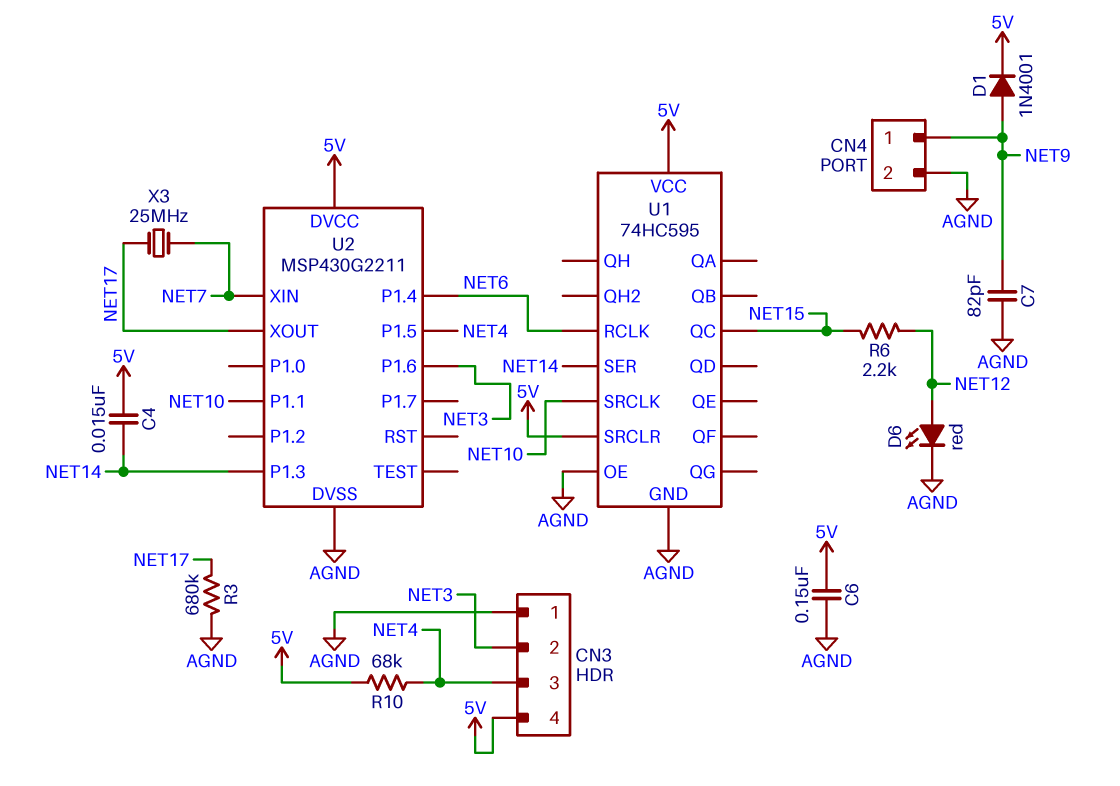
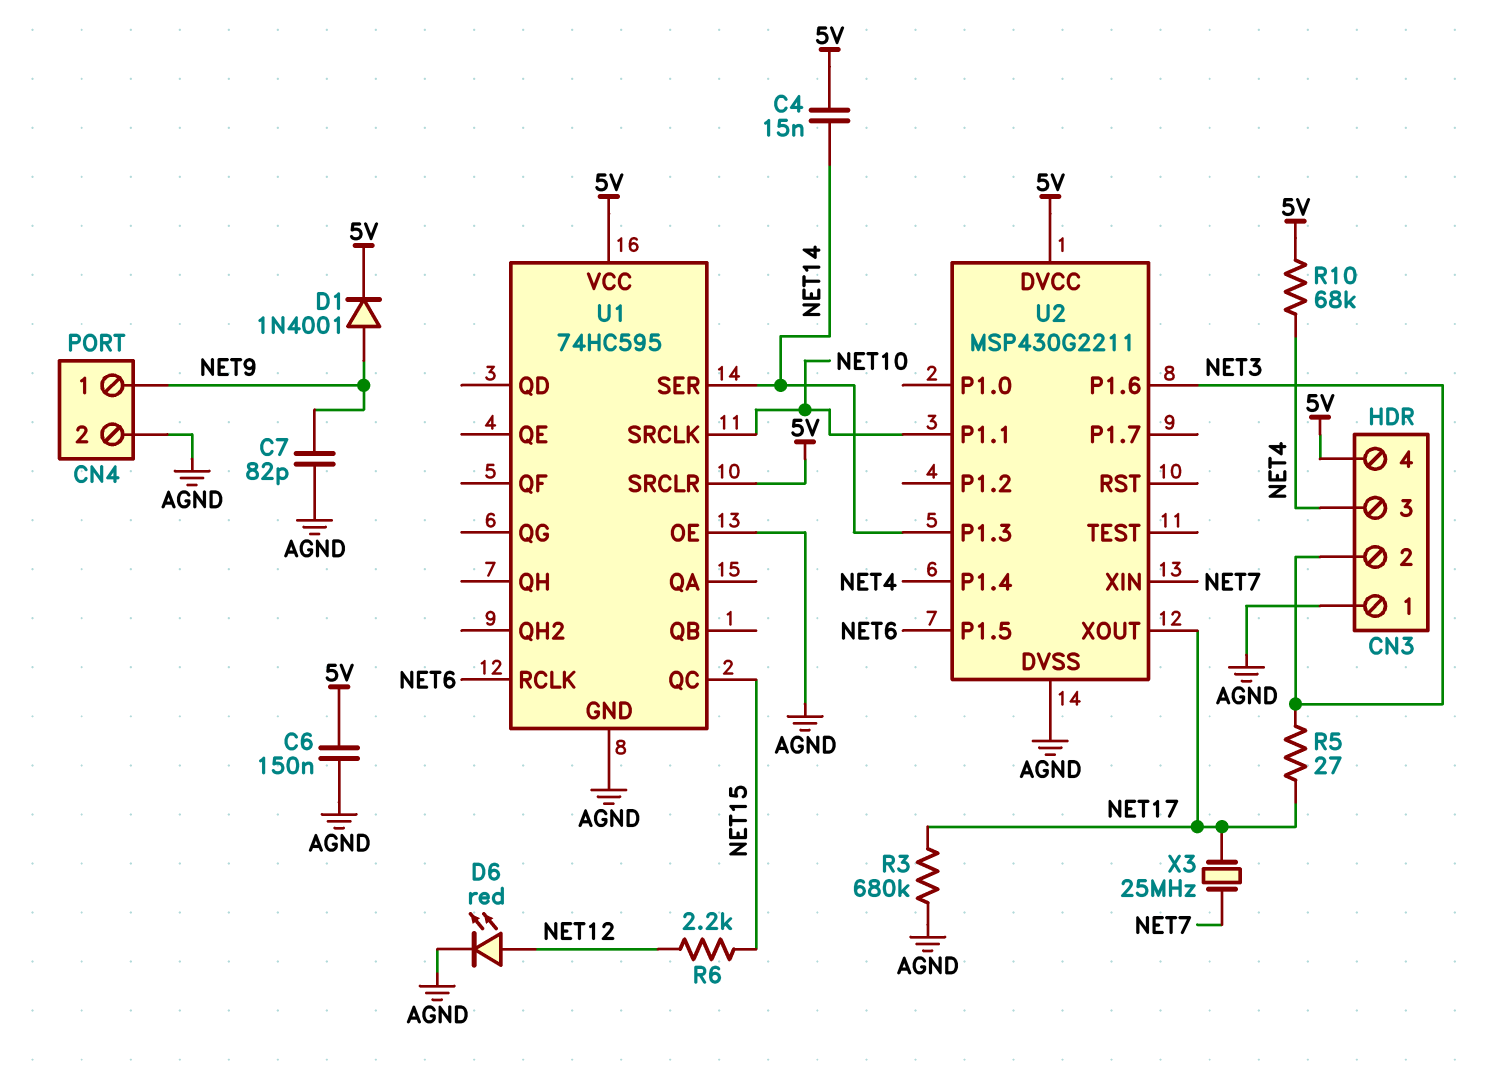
R5: none -> 27 (NET3, NET17)
U2 pin P1.4: NET6 -> NET4
U2 pin P1.5: NET4 -> NET6

